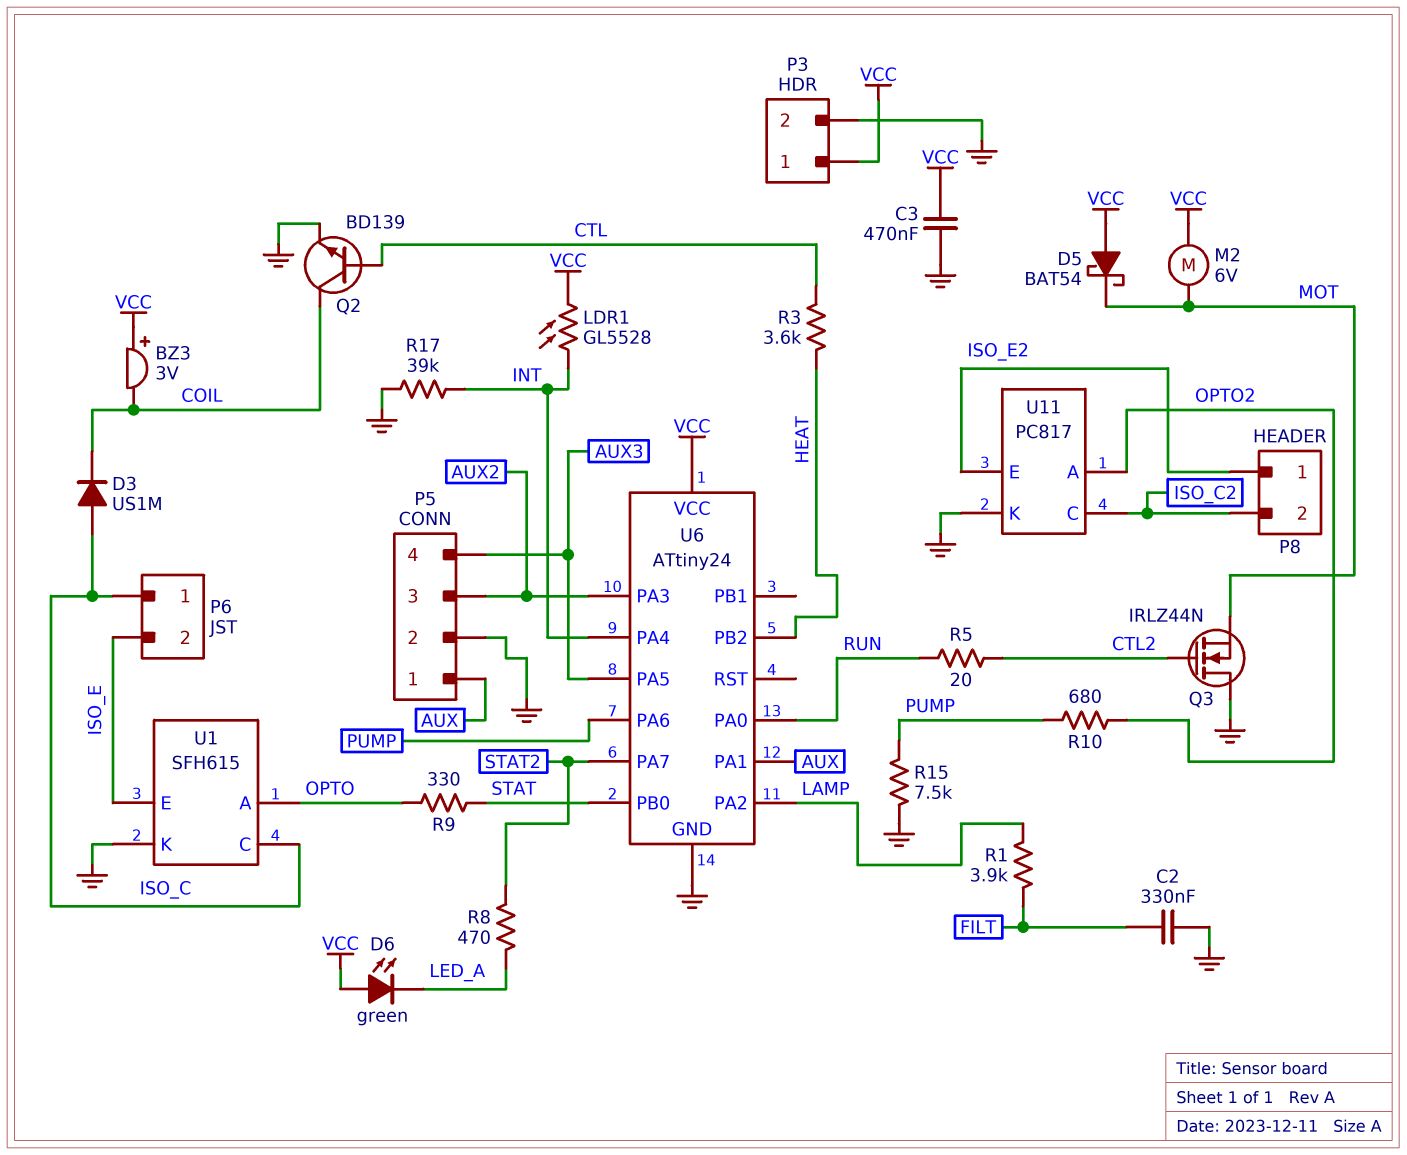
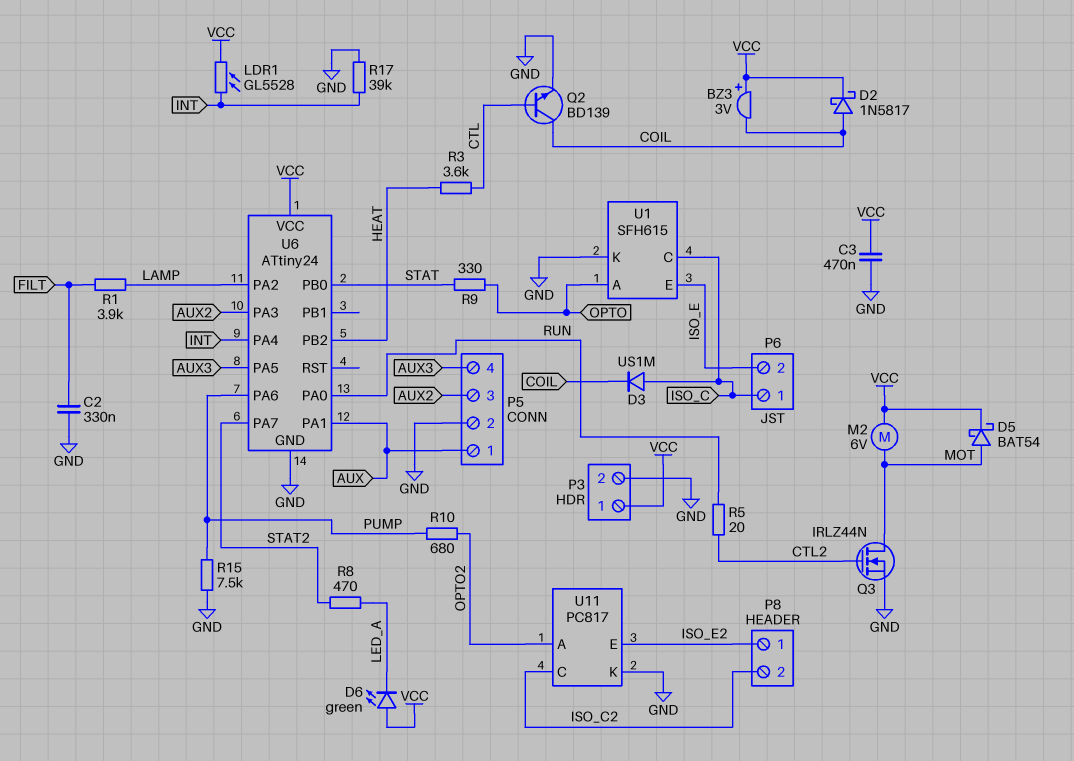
D2: none -> schottky 1N5817 (A COIL, K VCC)
D5: schottky BAT54 (A VCC, K MOT) -> schottky BAT54 (A MOT, K VCC)
Q3: NMOS IRLZ44N (G CTL2, D GND, S MOT) -> NMOS IRLZ44N (G CTL2, D MOT, S GND)

